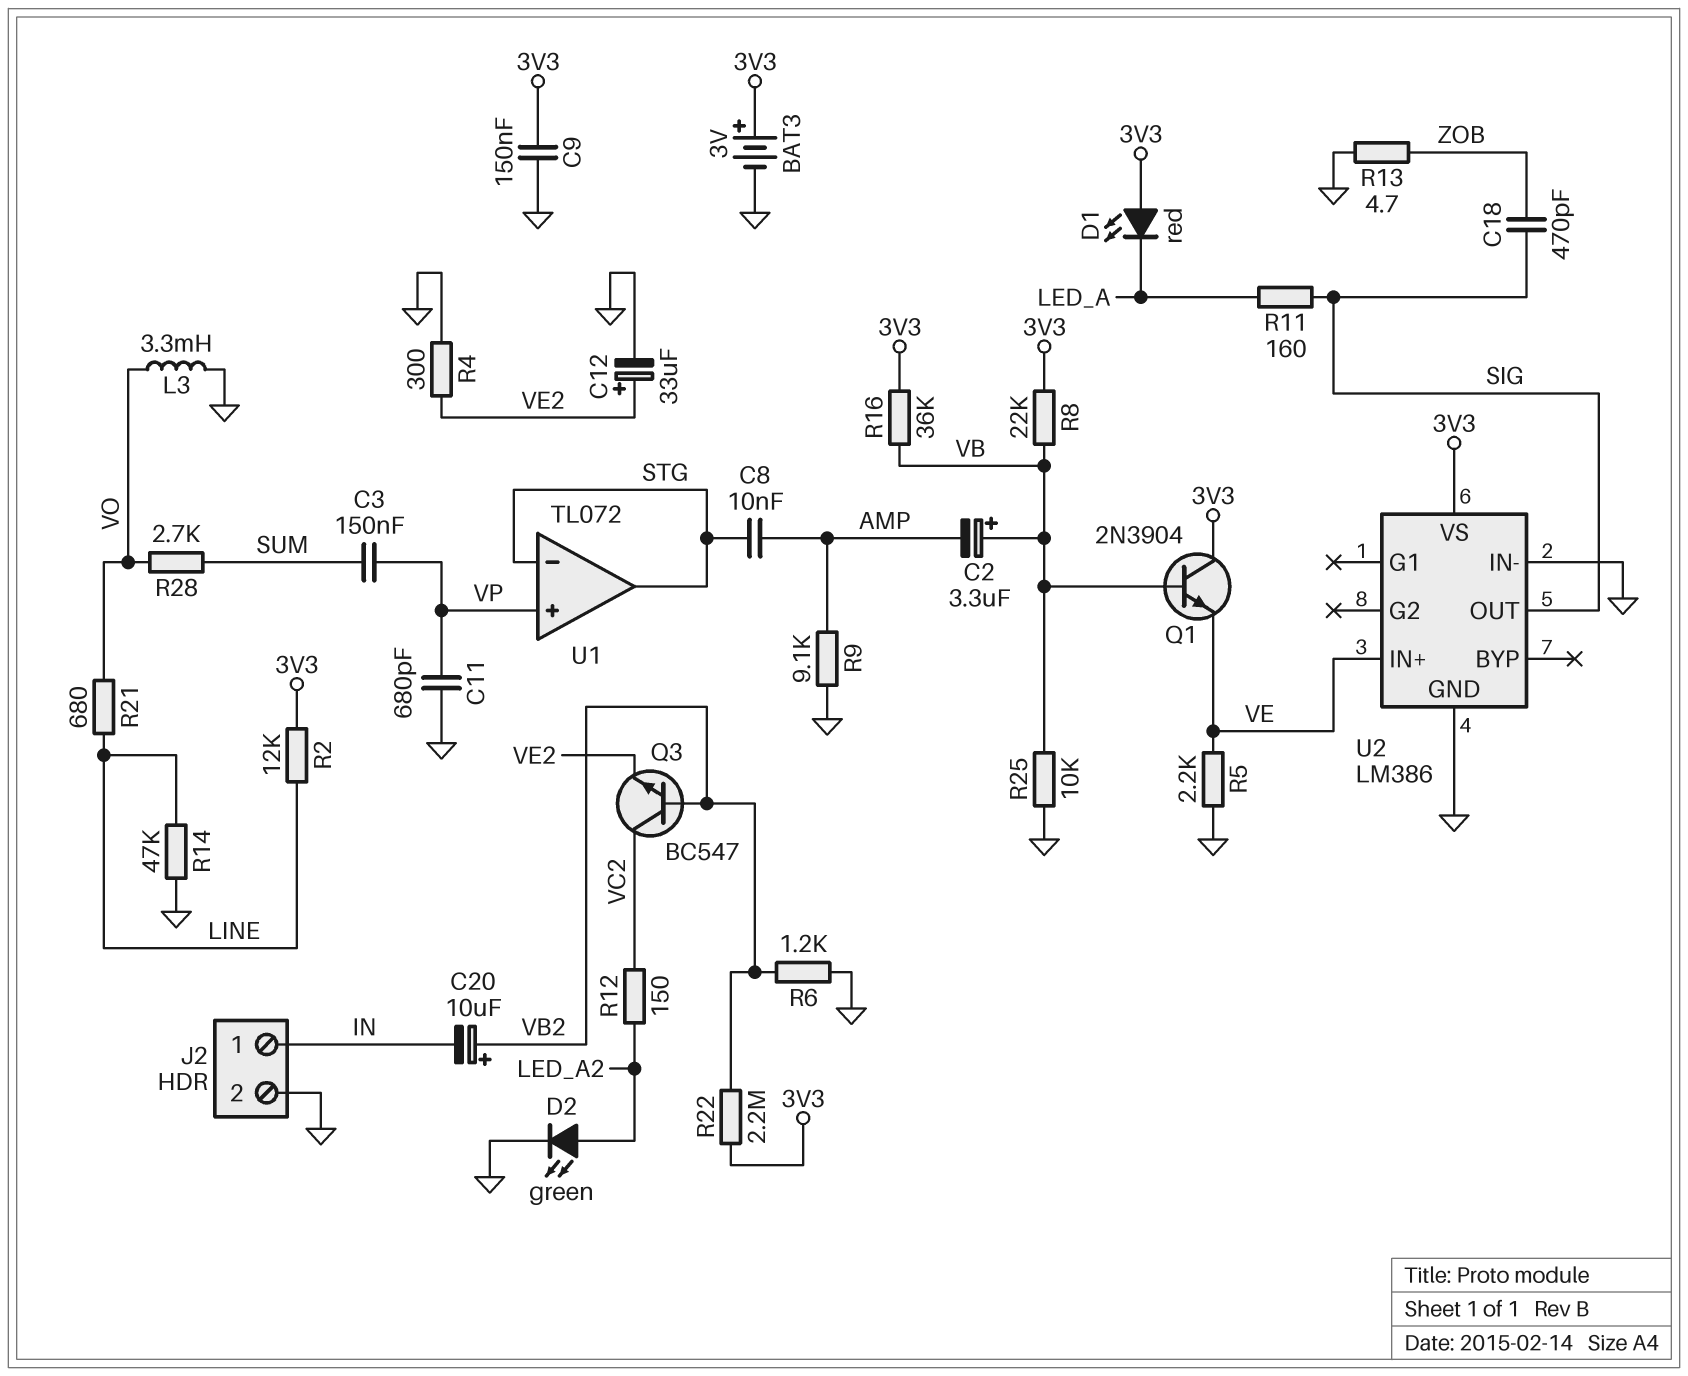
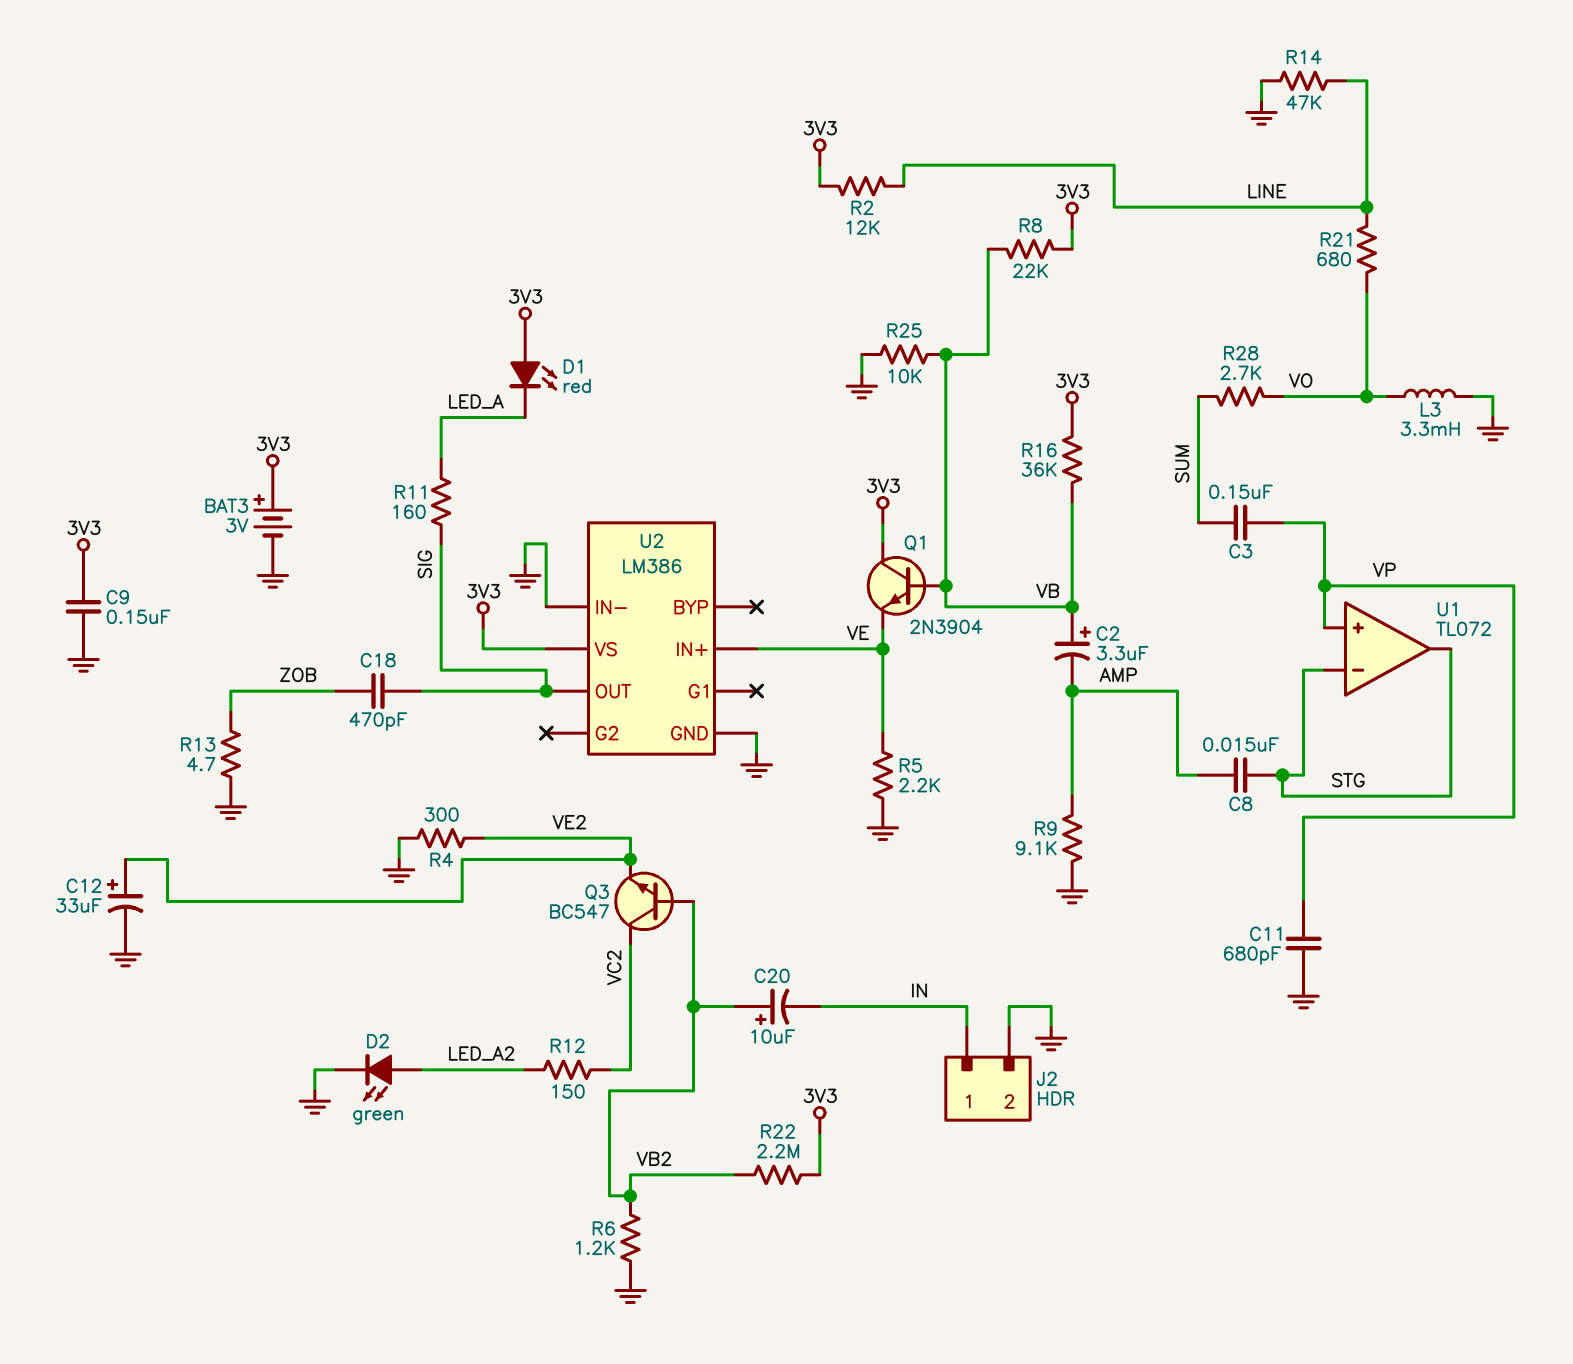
C8: 10nF (AMP, STG) -> 15nF (AMP, STG)

